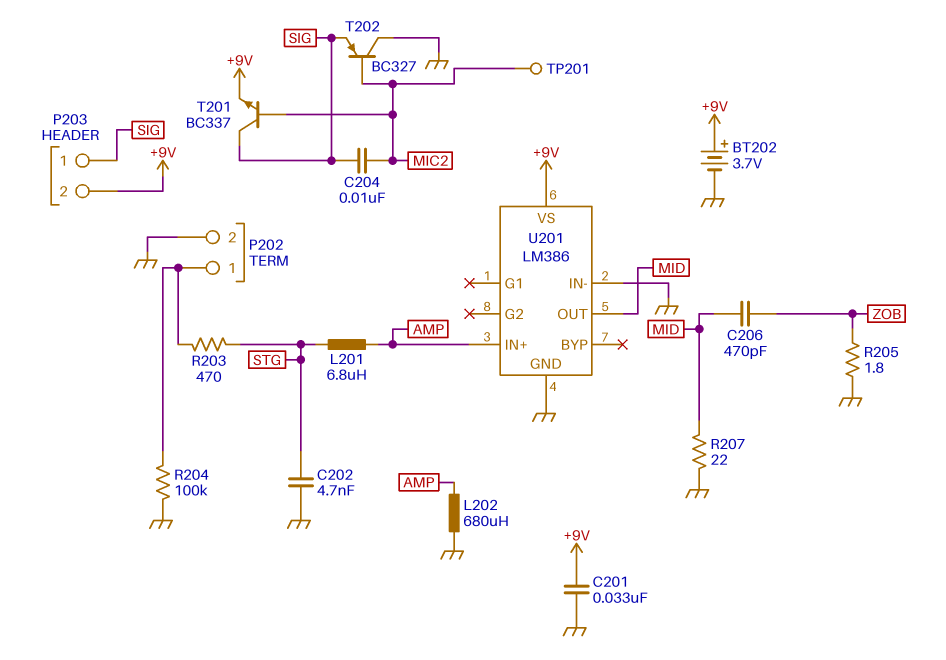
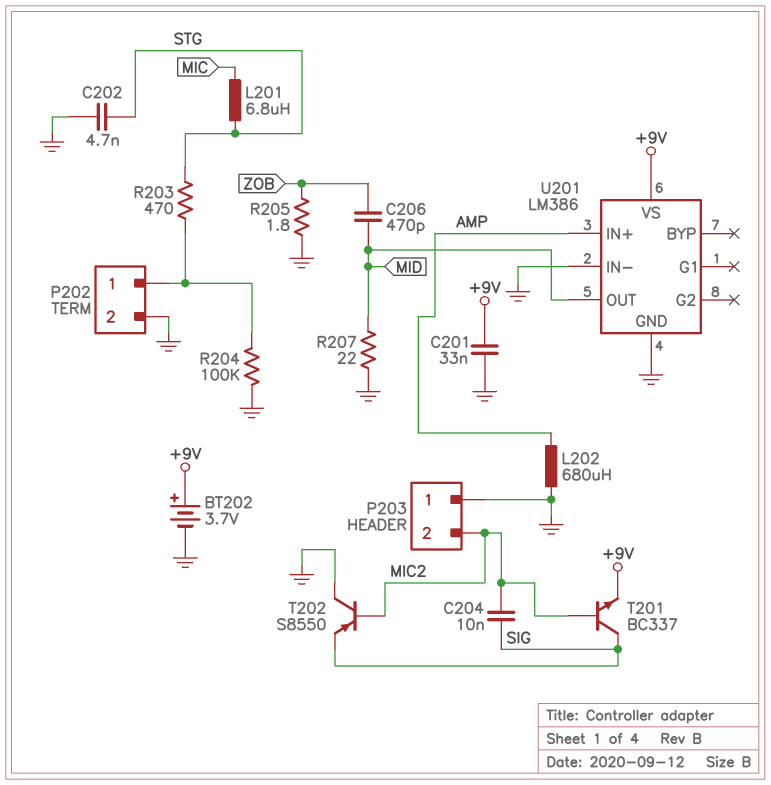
L201: 6.8uH (AMP, STG) -> 6.8uH (MIC, STG)
P203 pin 1: SIG -> GND
P203 pin 2: +9V -> MIC2
T202: PNP BC327 (B MIC2, C GND, E SIG) -> PNP S8550 (B MIC2, C GND, E SIG)
TP201: test point (MIC2) -> none

